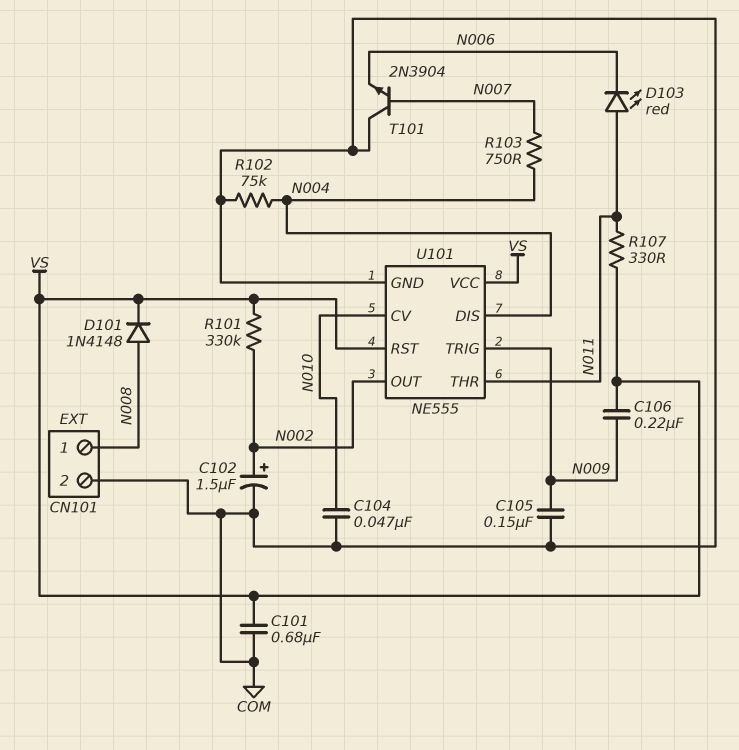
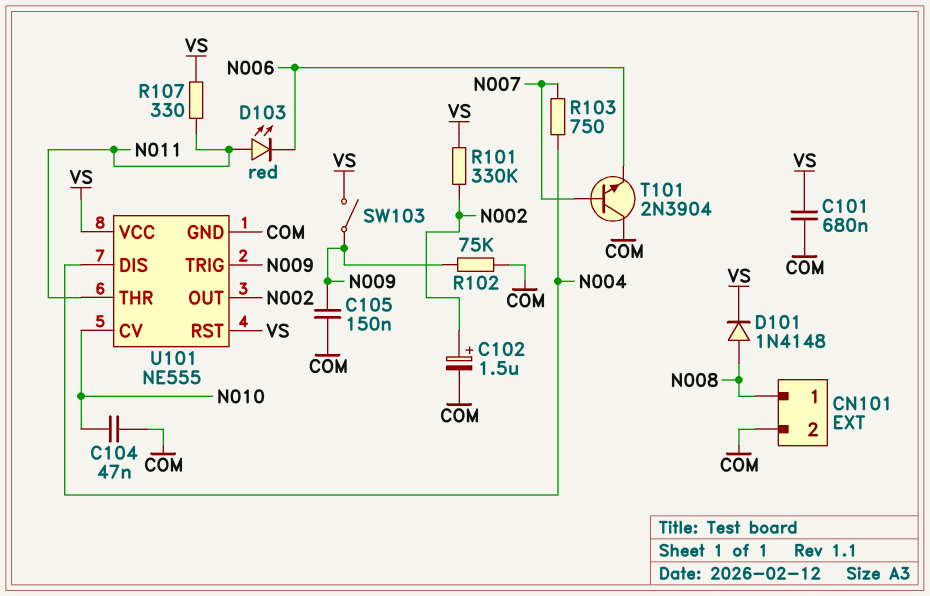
C106: 220nF (N009, VS) -> none
R102: 75k (COM, N004) -> 75k (COM, N009)
SW103: none -> switch (N009, VS)

